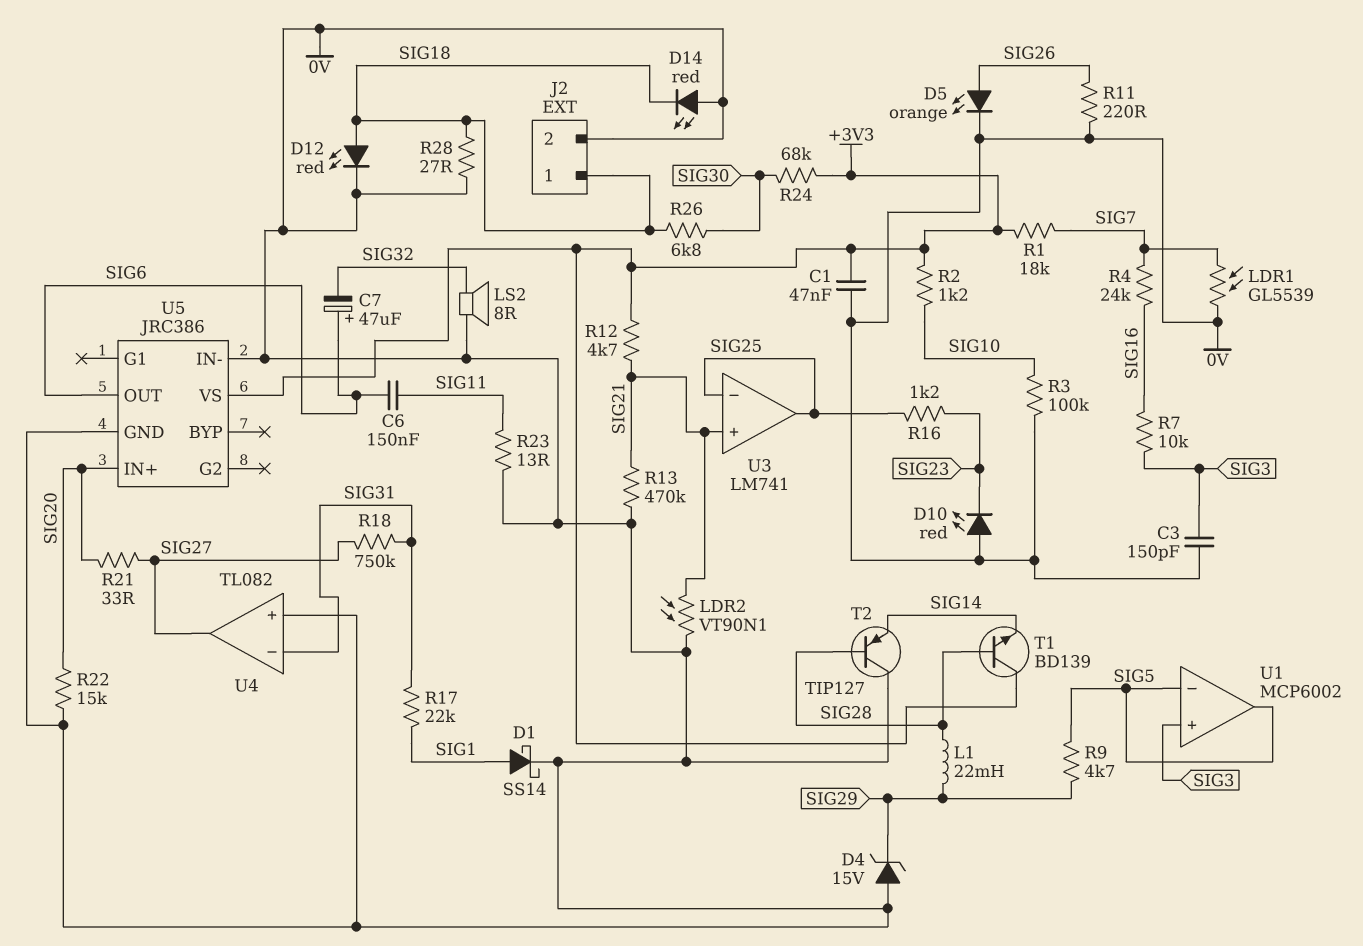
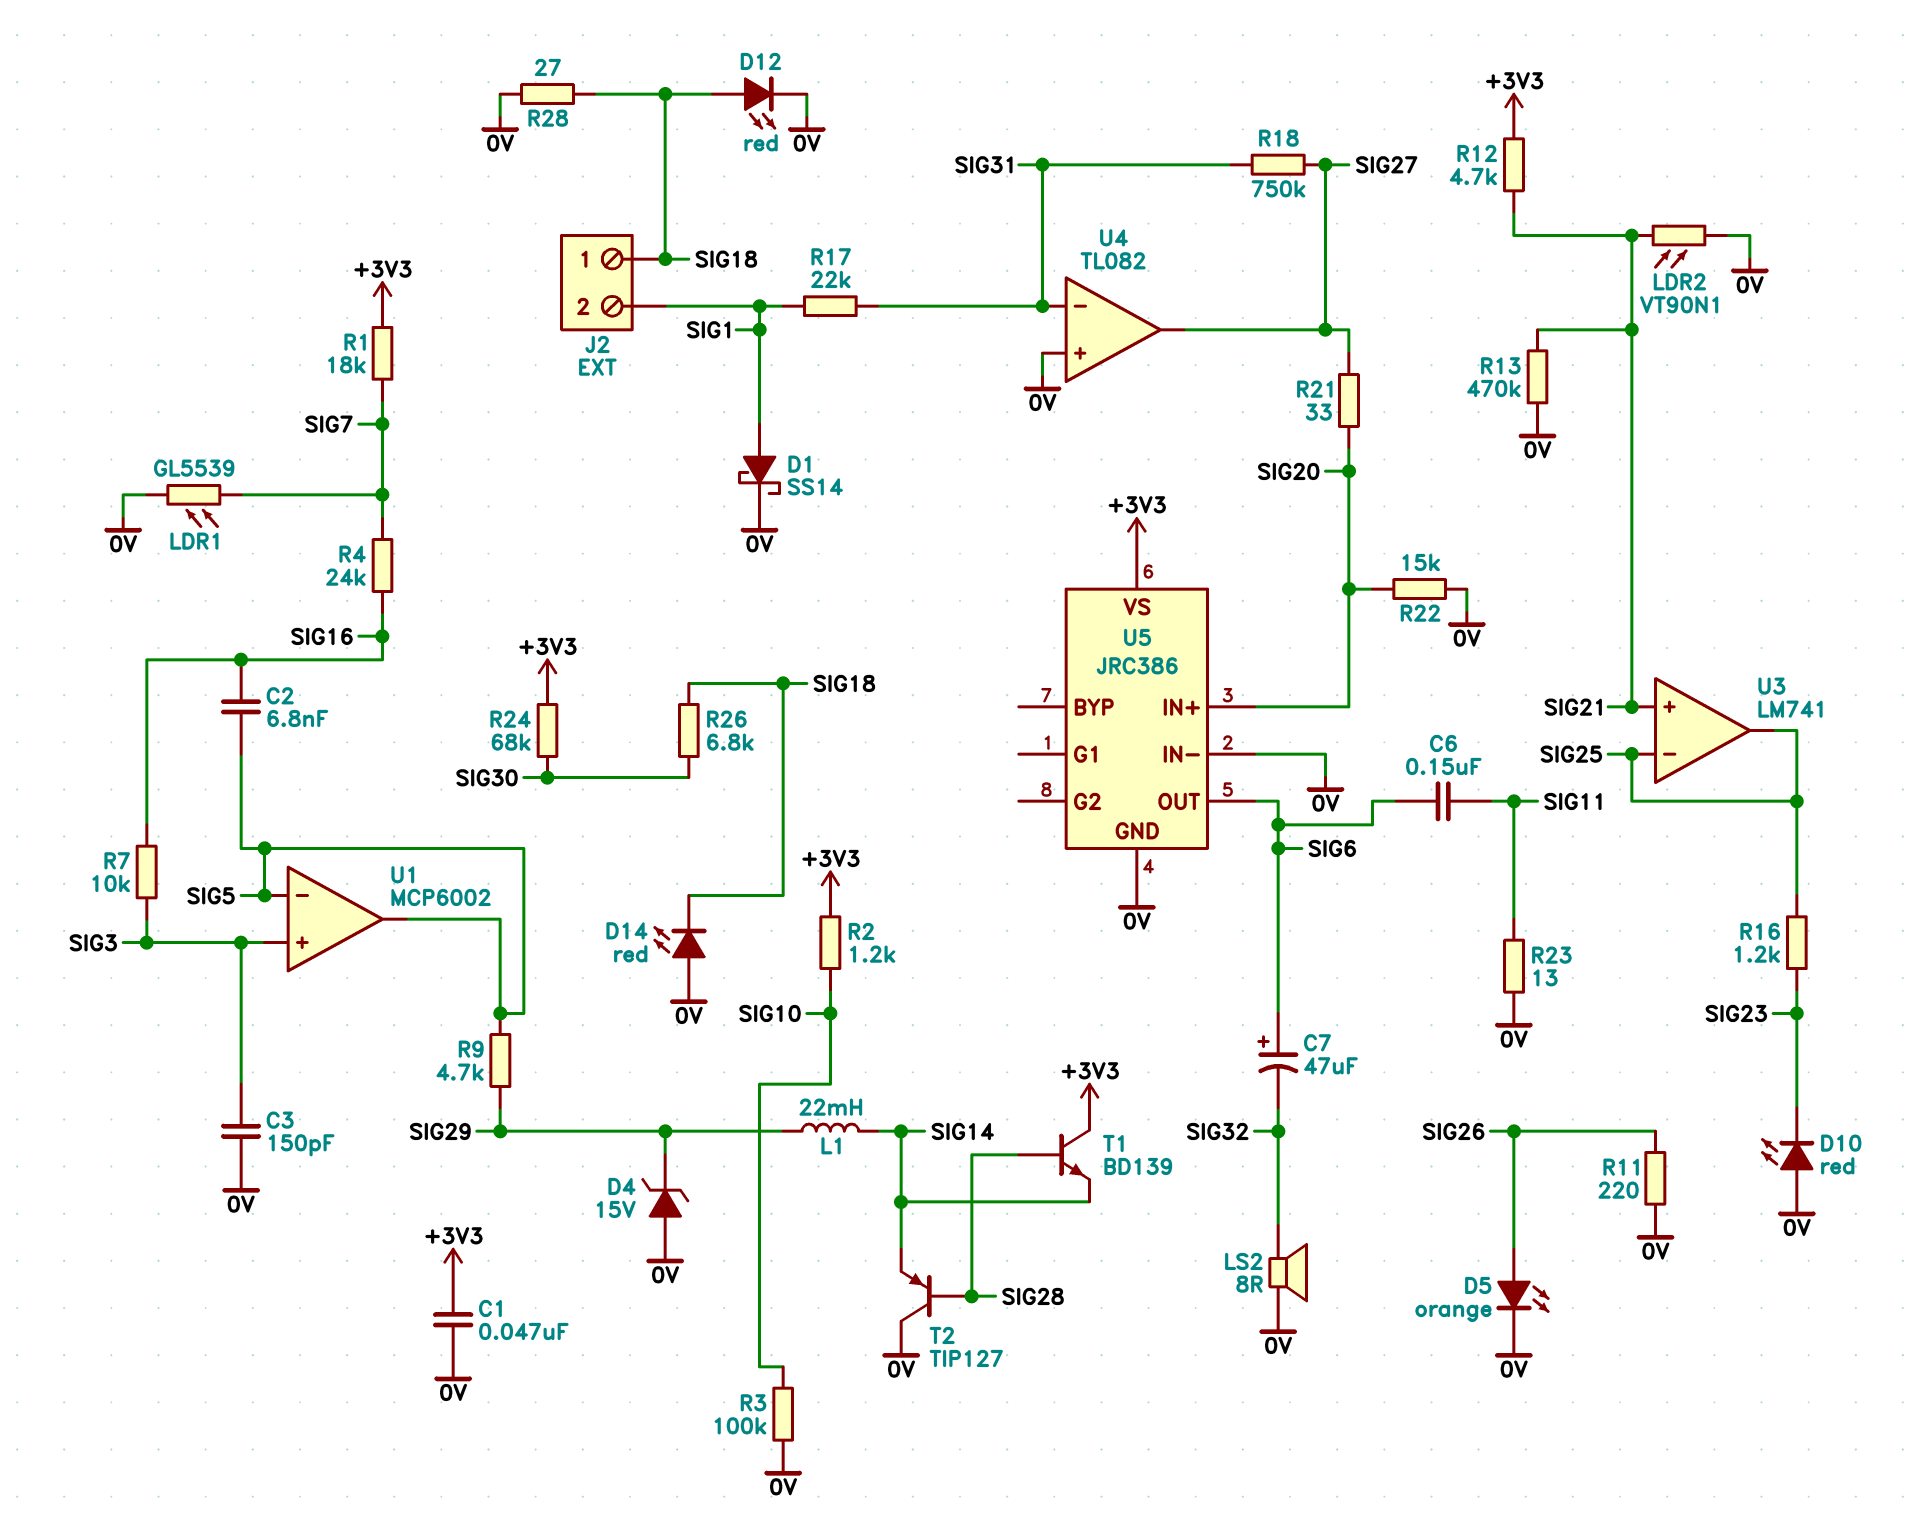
C2: none -> 6.8nF (SIG5, SIG16)
J2 pin 2: 0V -> SIG1
L1: 22mH (SIG28, SIG29) -> 22mH (SIG14, SIG29)

